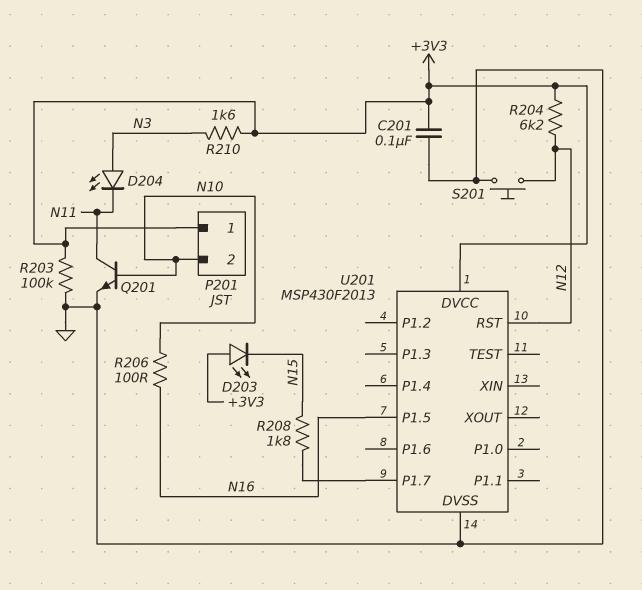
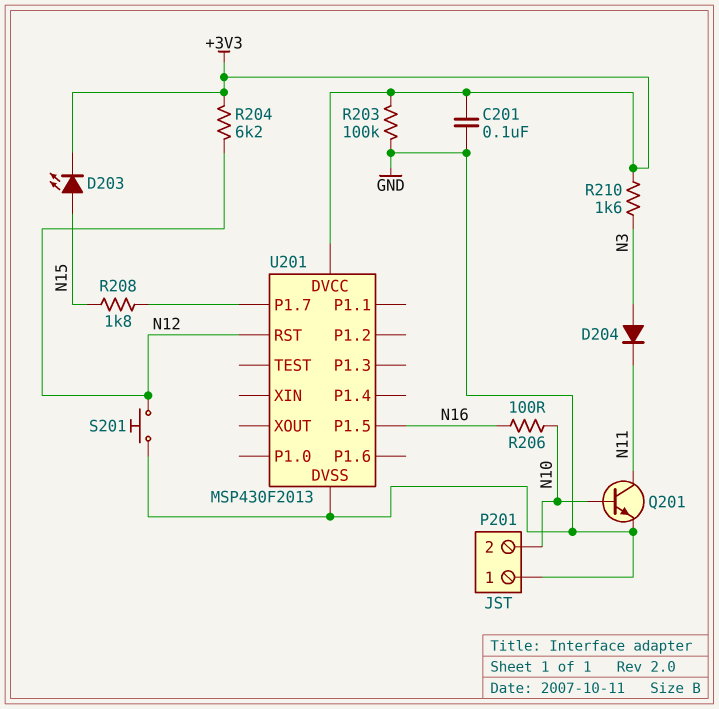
D203: LED (A +3V3, K N15) -> LED (A N15, K +3V3)
D204: LED (A N3, K N11) -> diode (A N3, K N11)
P201 pin 1: +3V3 -> GND

